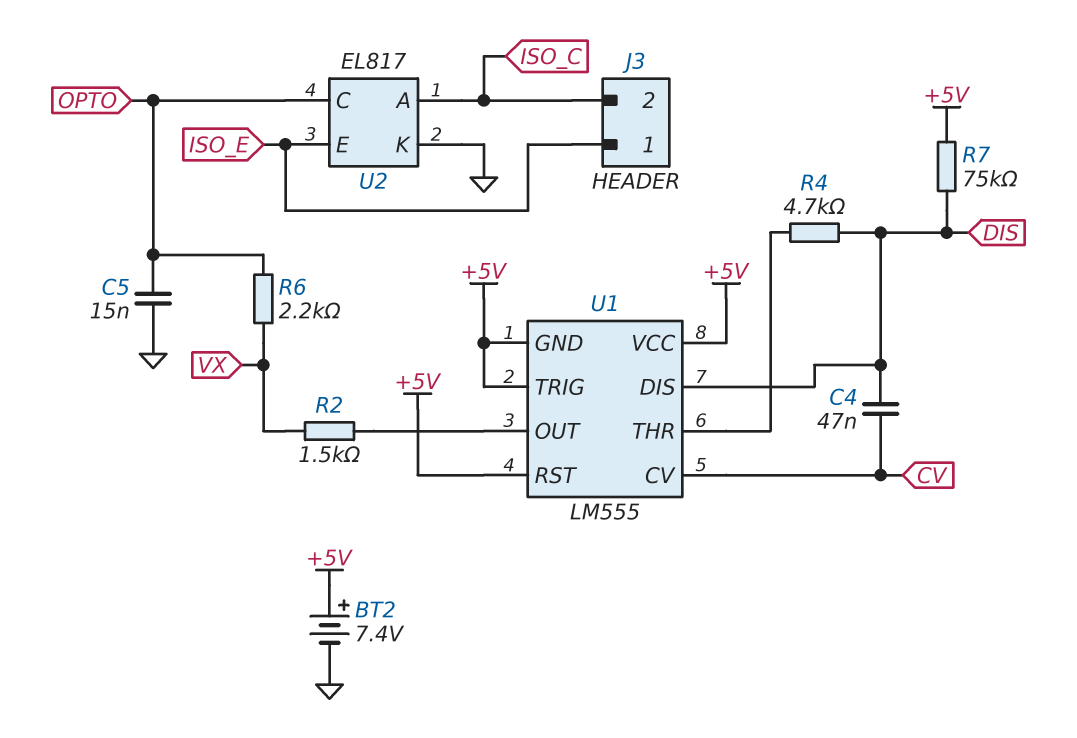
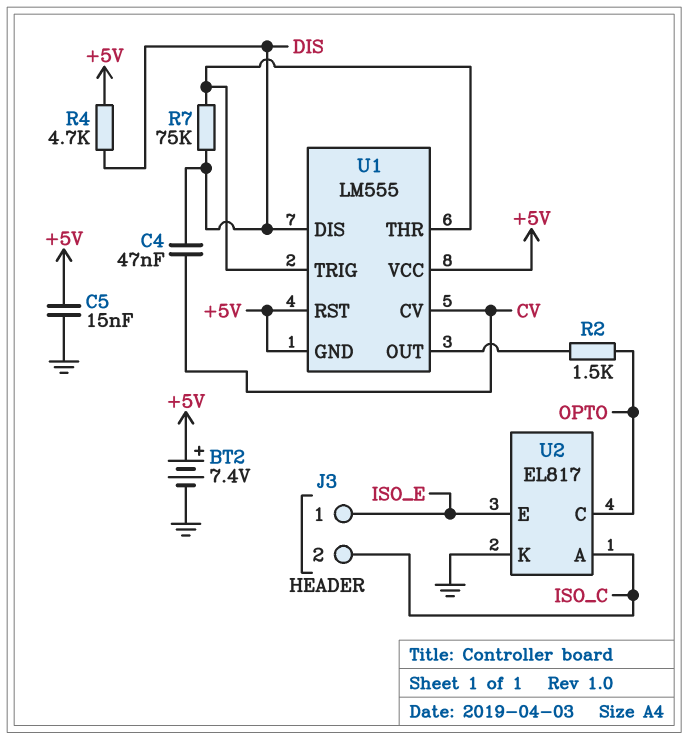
C5: 15nF (GND, OPTO) -> 15nF (+5V, GND)
R2: 1.5k (U1/OUT, VX) -> 1.5k (OPTO, U1/OUT)
R4: 4.7k (DIS, U1/THR) -> 4.7k (+5V, DIS)
R6: 2.2k (OPTO, VX) -> none
R7: 75k (+5V, DIS) -> 75k (DIS, U1/THR)
U1 pin TRIG: +5V -> U1/THR

